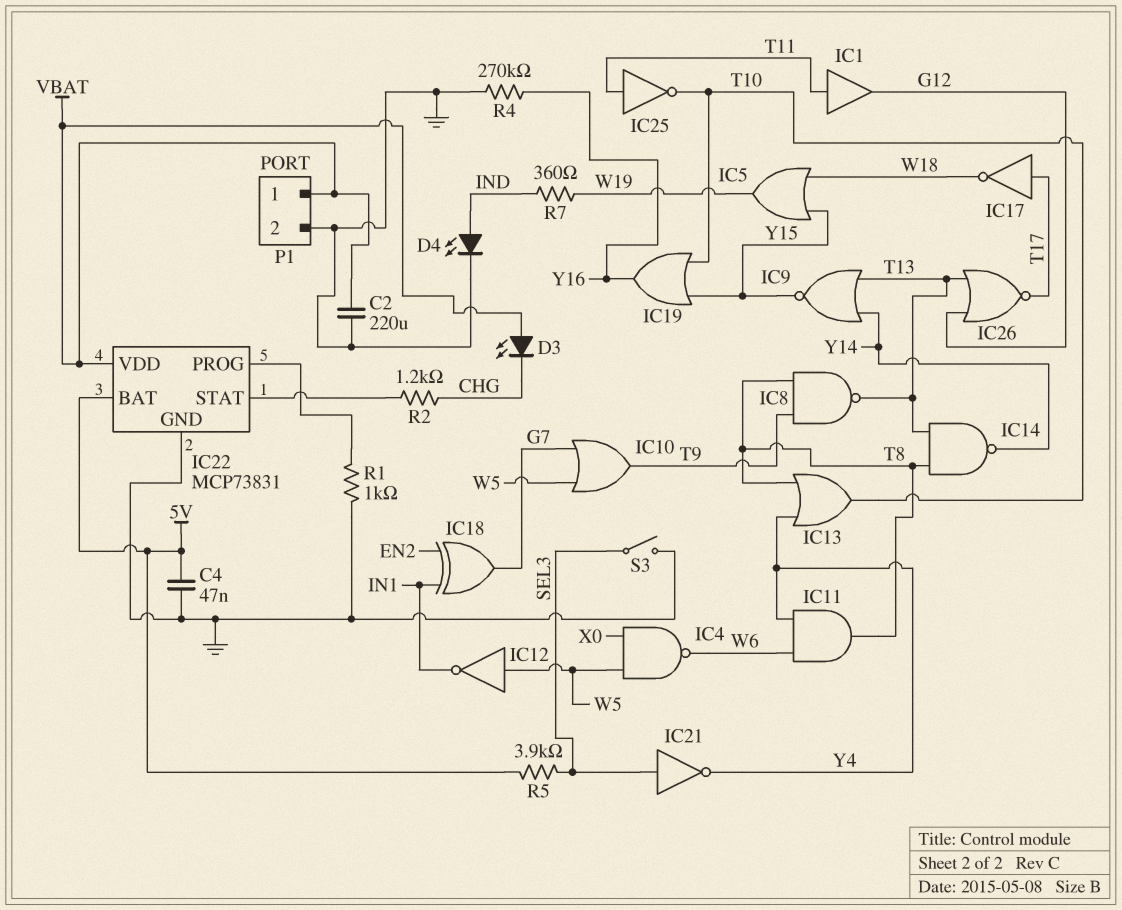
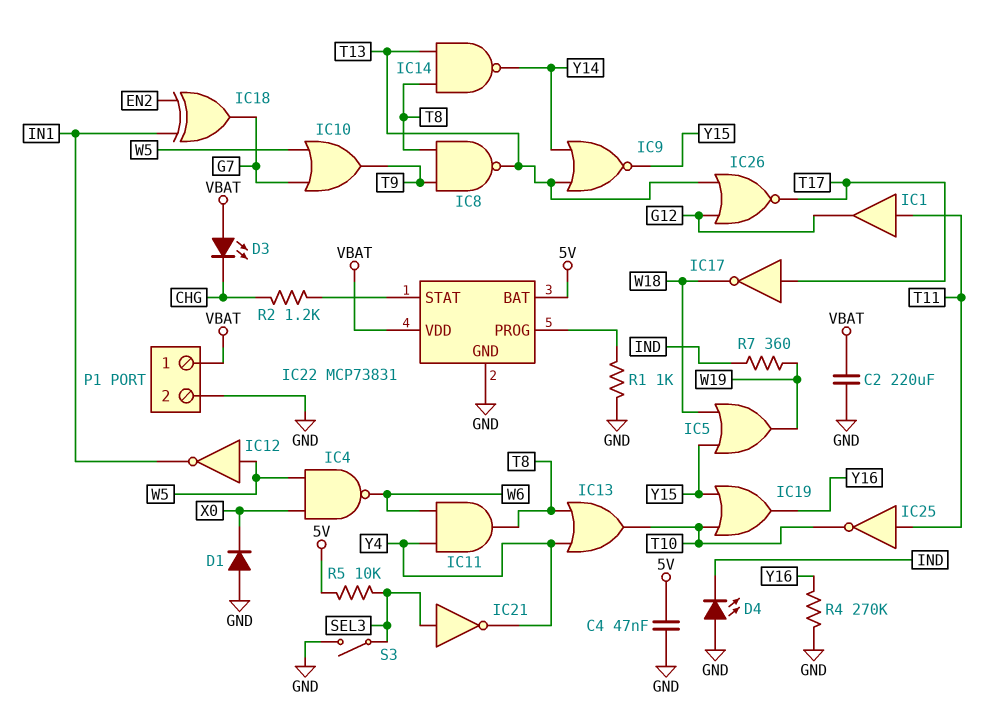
D1: none -> diode (A GND, K X0)
D4: LED (A IND, K GND) -> LED (A GND, K IND)
R5: 3.9k (5V, SEL3) -> 10k (5V, SEL3)

